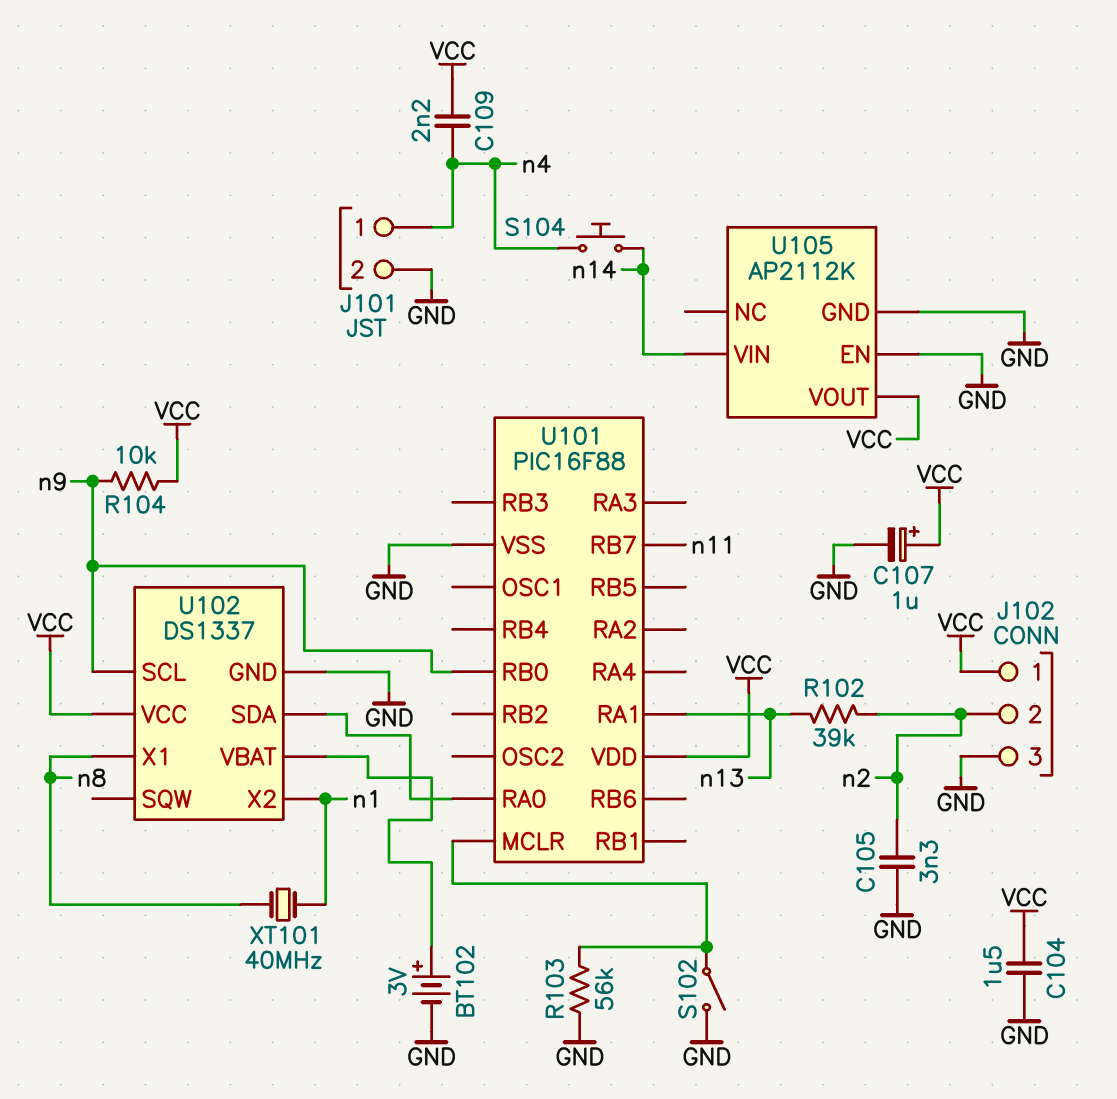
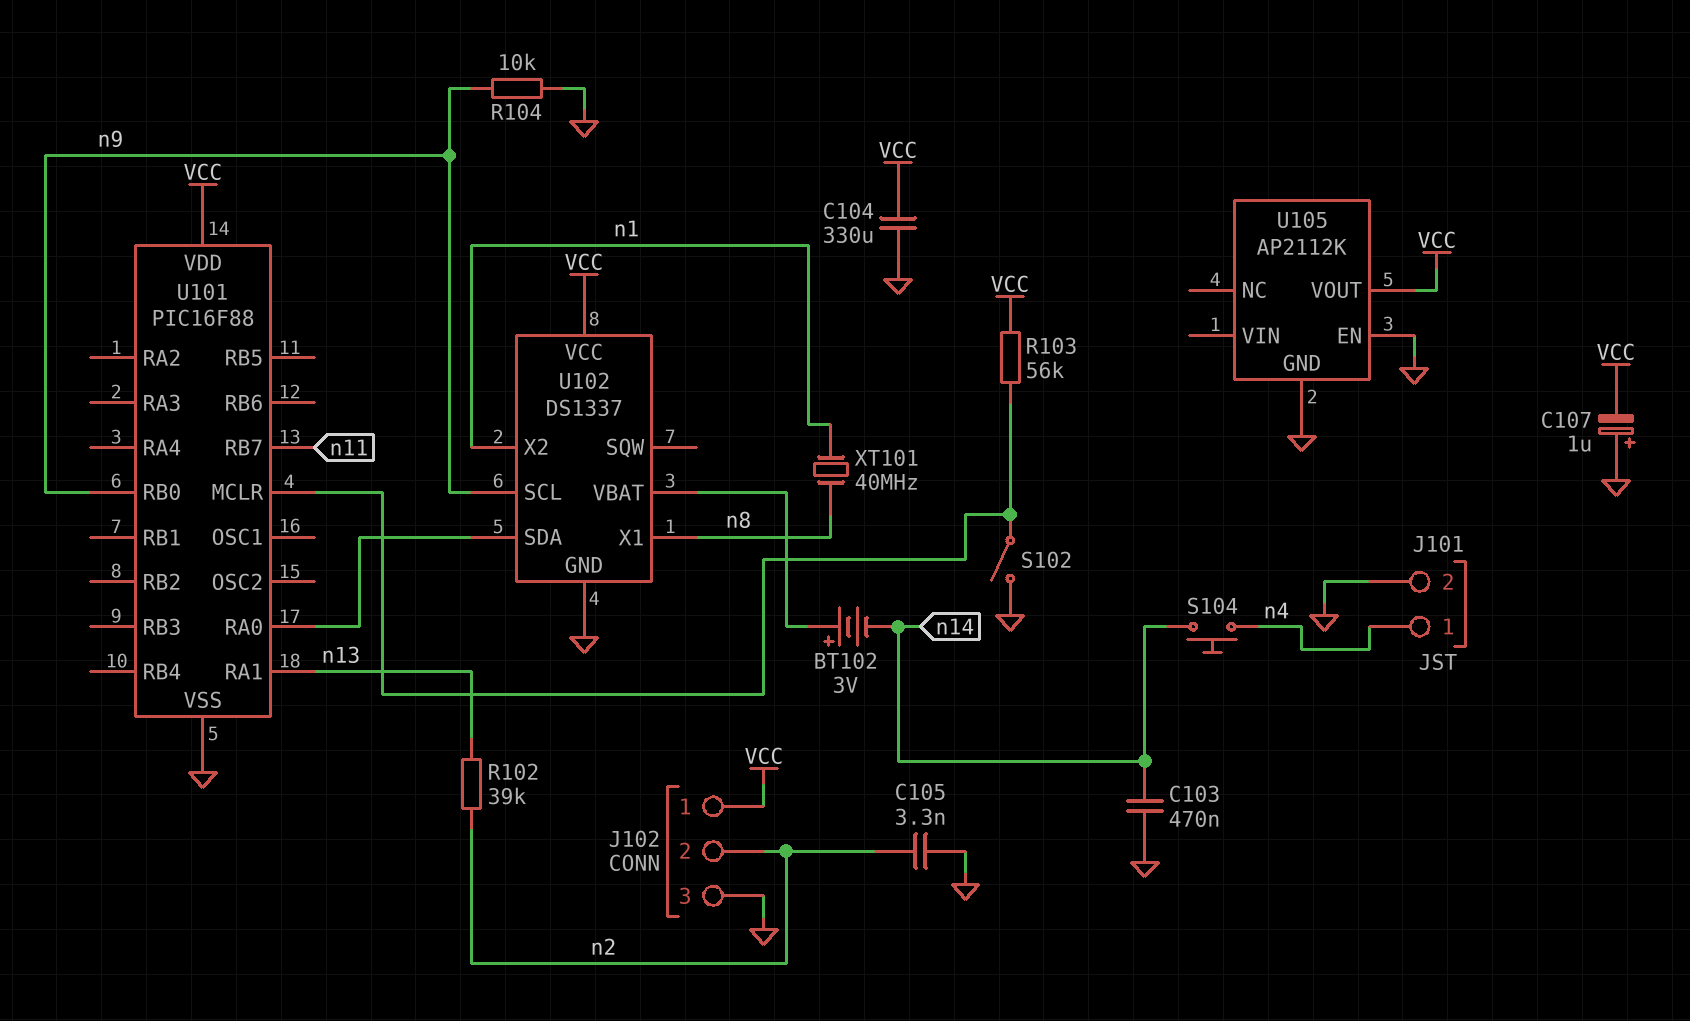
BT102: 3V (plus U102/VBAT, minus GND) -> 3V (plus U102/VBAT, minus n14)
C103: none -> 470nF (GND, n14)
C104: 1.5uF (GND, VCC) -> 330uF (GND, VCC)
C107: 1uF (plus VCC, minus GND) -> 1uF (plus GND, minus VCC)
C109: 2.2nF (VCC, n4) -> none
R103: 56k (GND, U101/MCLR) -> 56k (U101/MCLR, VCC)
R104: 10k (VCC, n9) -> 10k (GND, n9)
U105 pin VIN: n14 -> none

